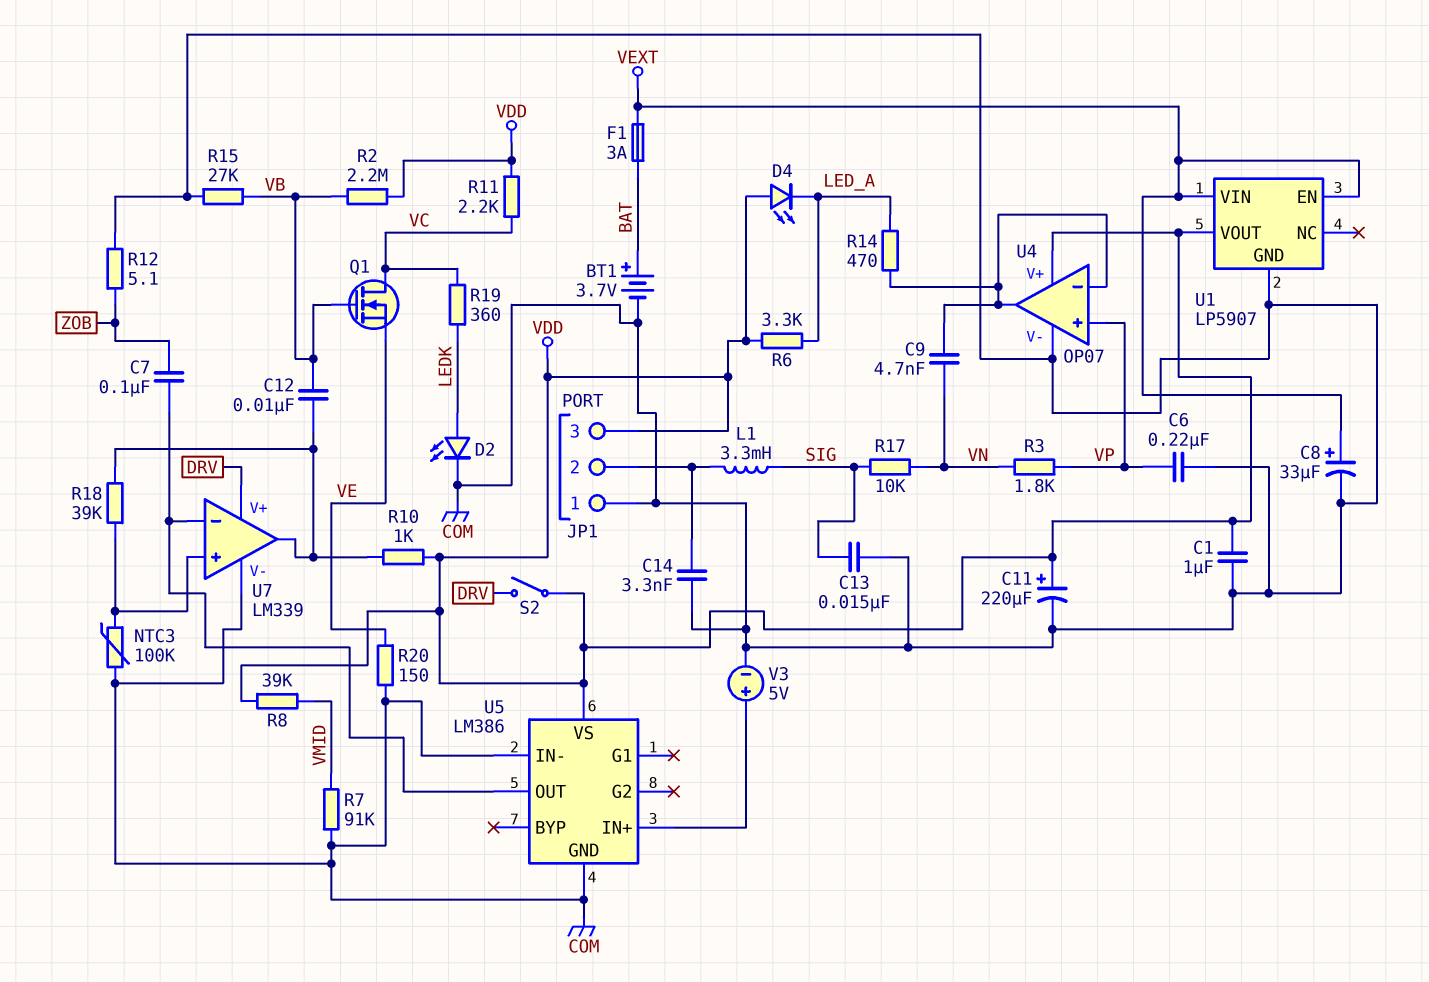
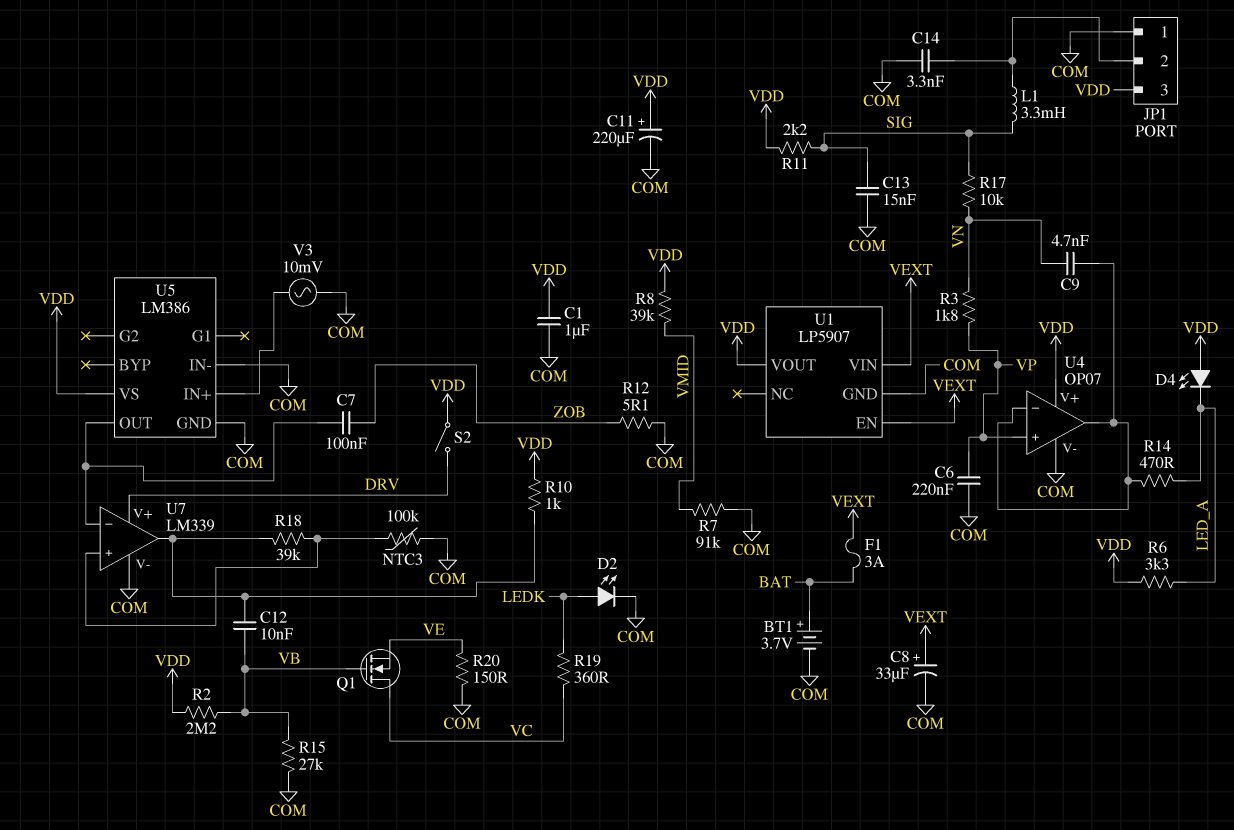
R11: 2.2k (VC, VDD) -> 2.2k (SIG, VDD)
V3: 5V (plus U5/IN+, minus COM) -> AC 10mV (COM, U5/IN+)

